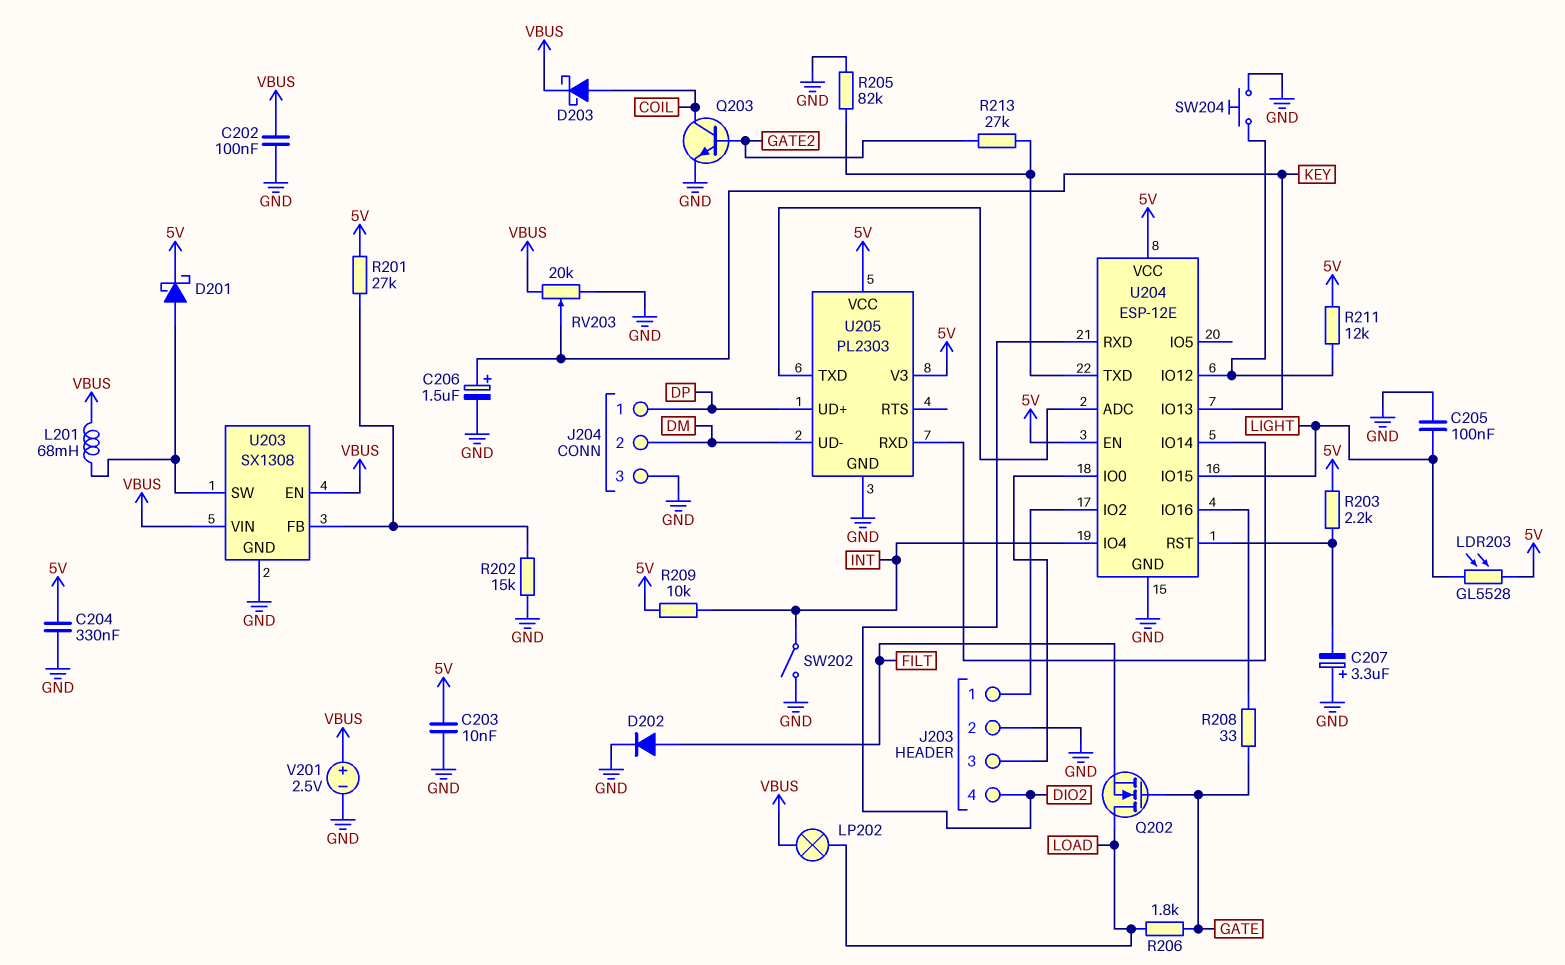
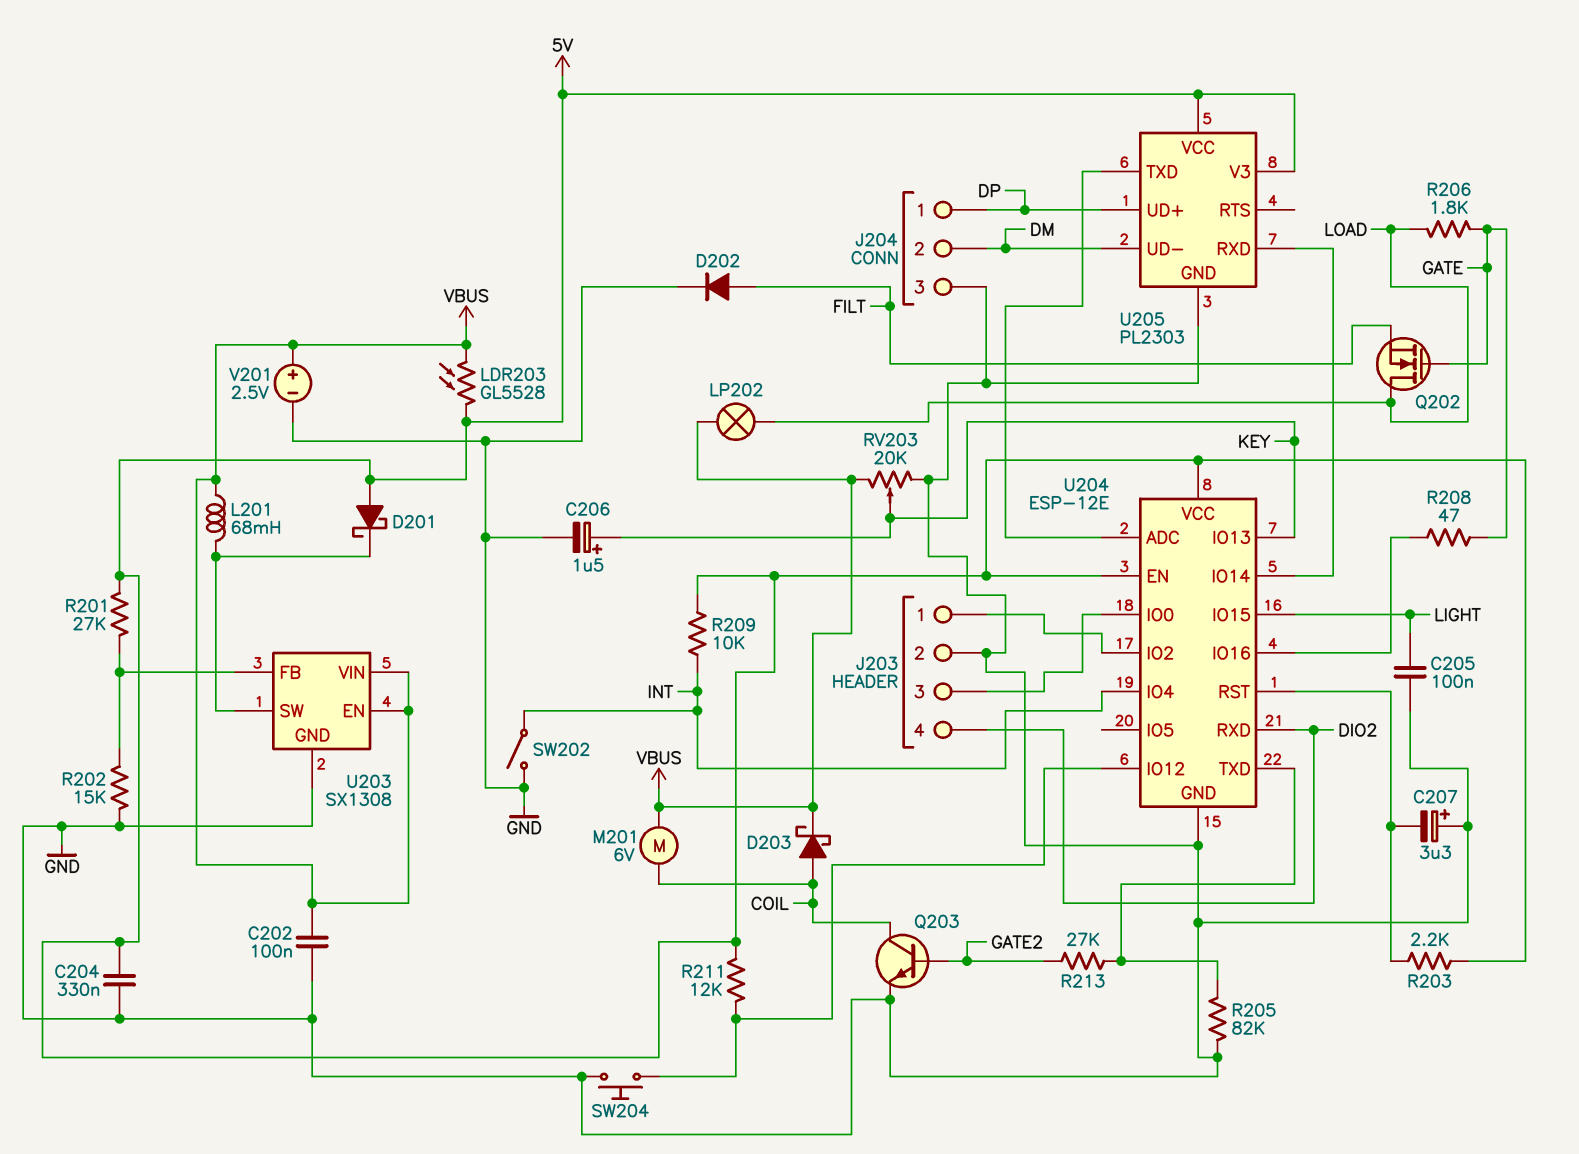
C203: 10nF (5V, GND) -> none
D201: schottky (A U203/SW, K 5V) -> schottky (A 5V, K U203/SW)
LDR203: GL5528 (5V, LIGHT) -> GL5528 (5V, VBUS)
M201: none -> motor 6V (COIL, VBUS)
R208: 33 (GATE, U204/IO16) -> 47 (GATE, U204/IO16)

